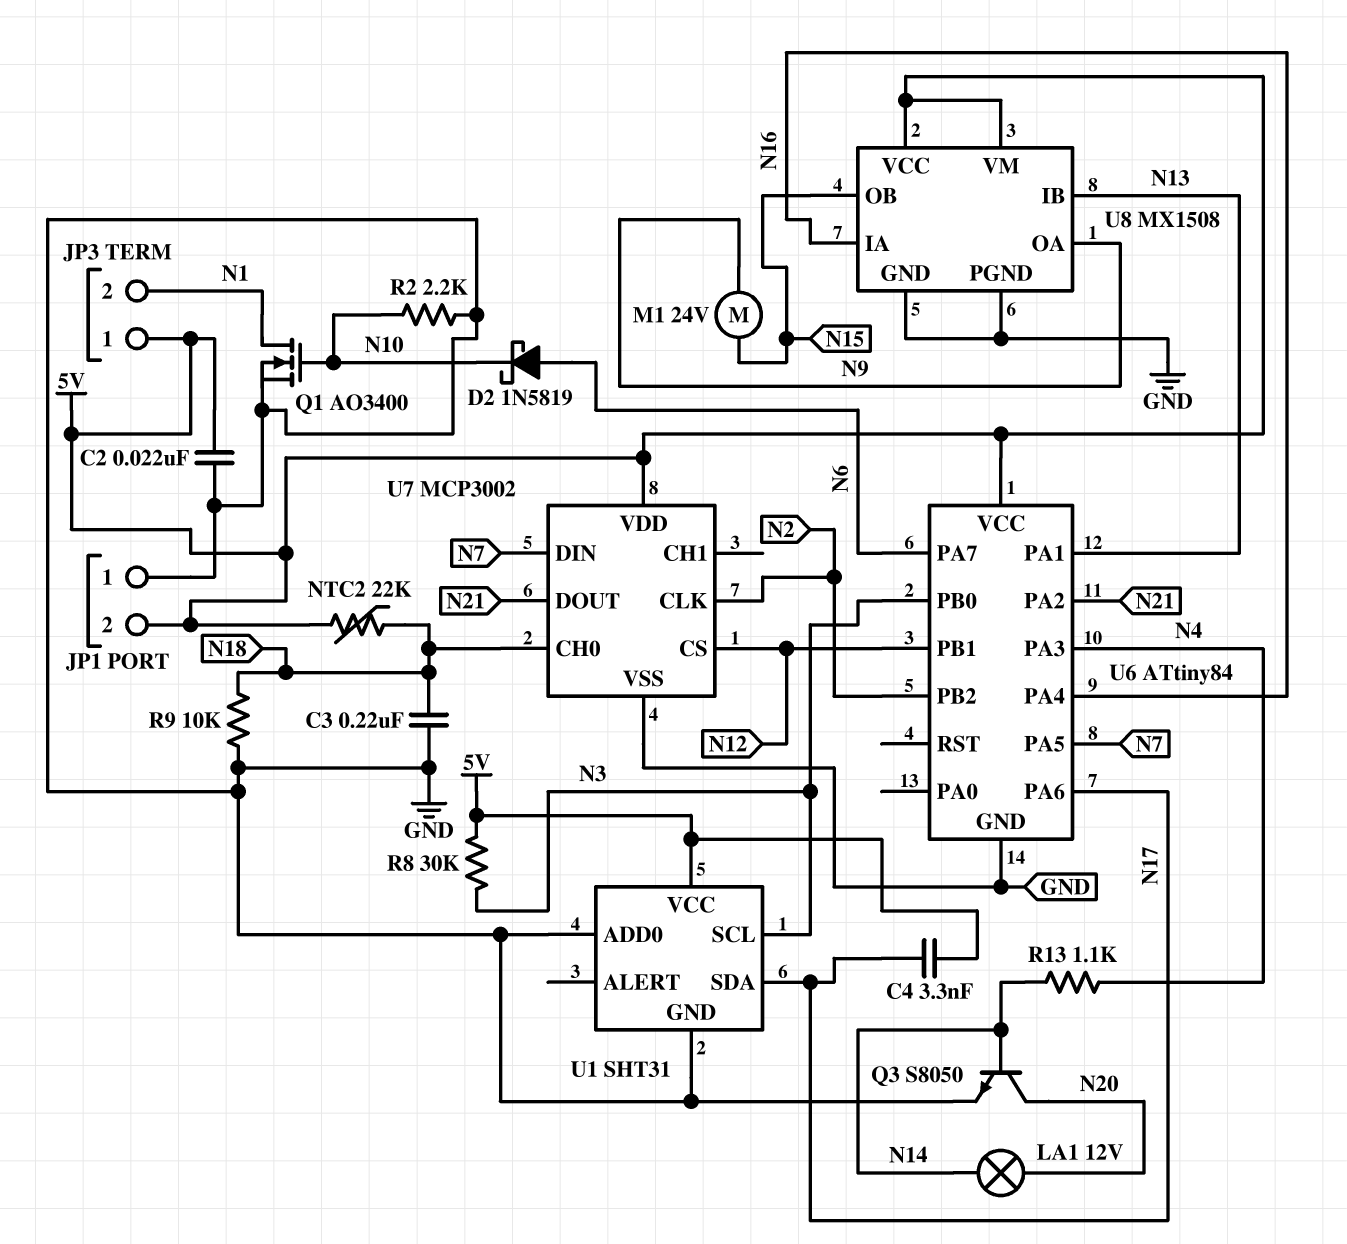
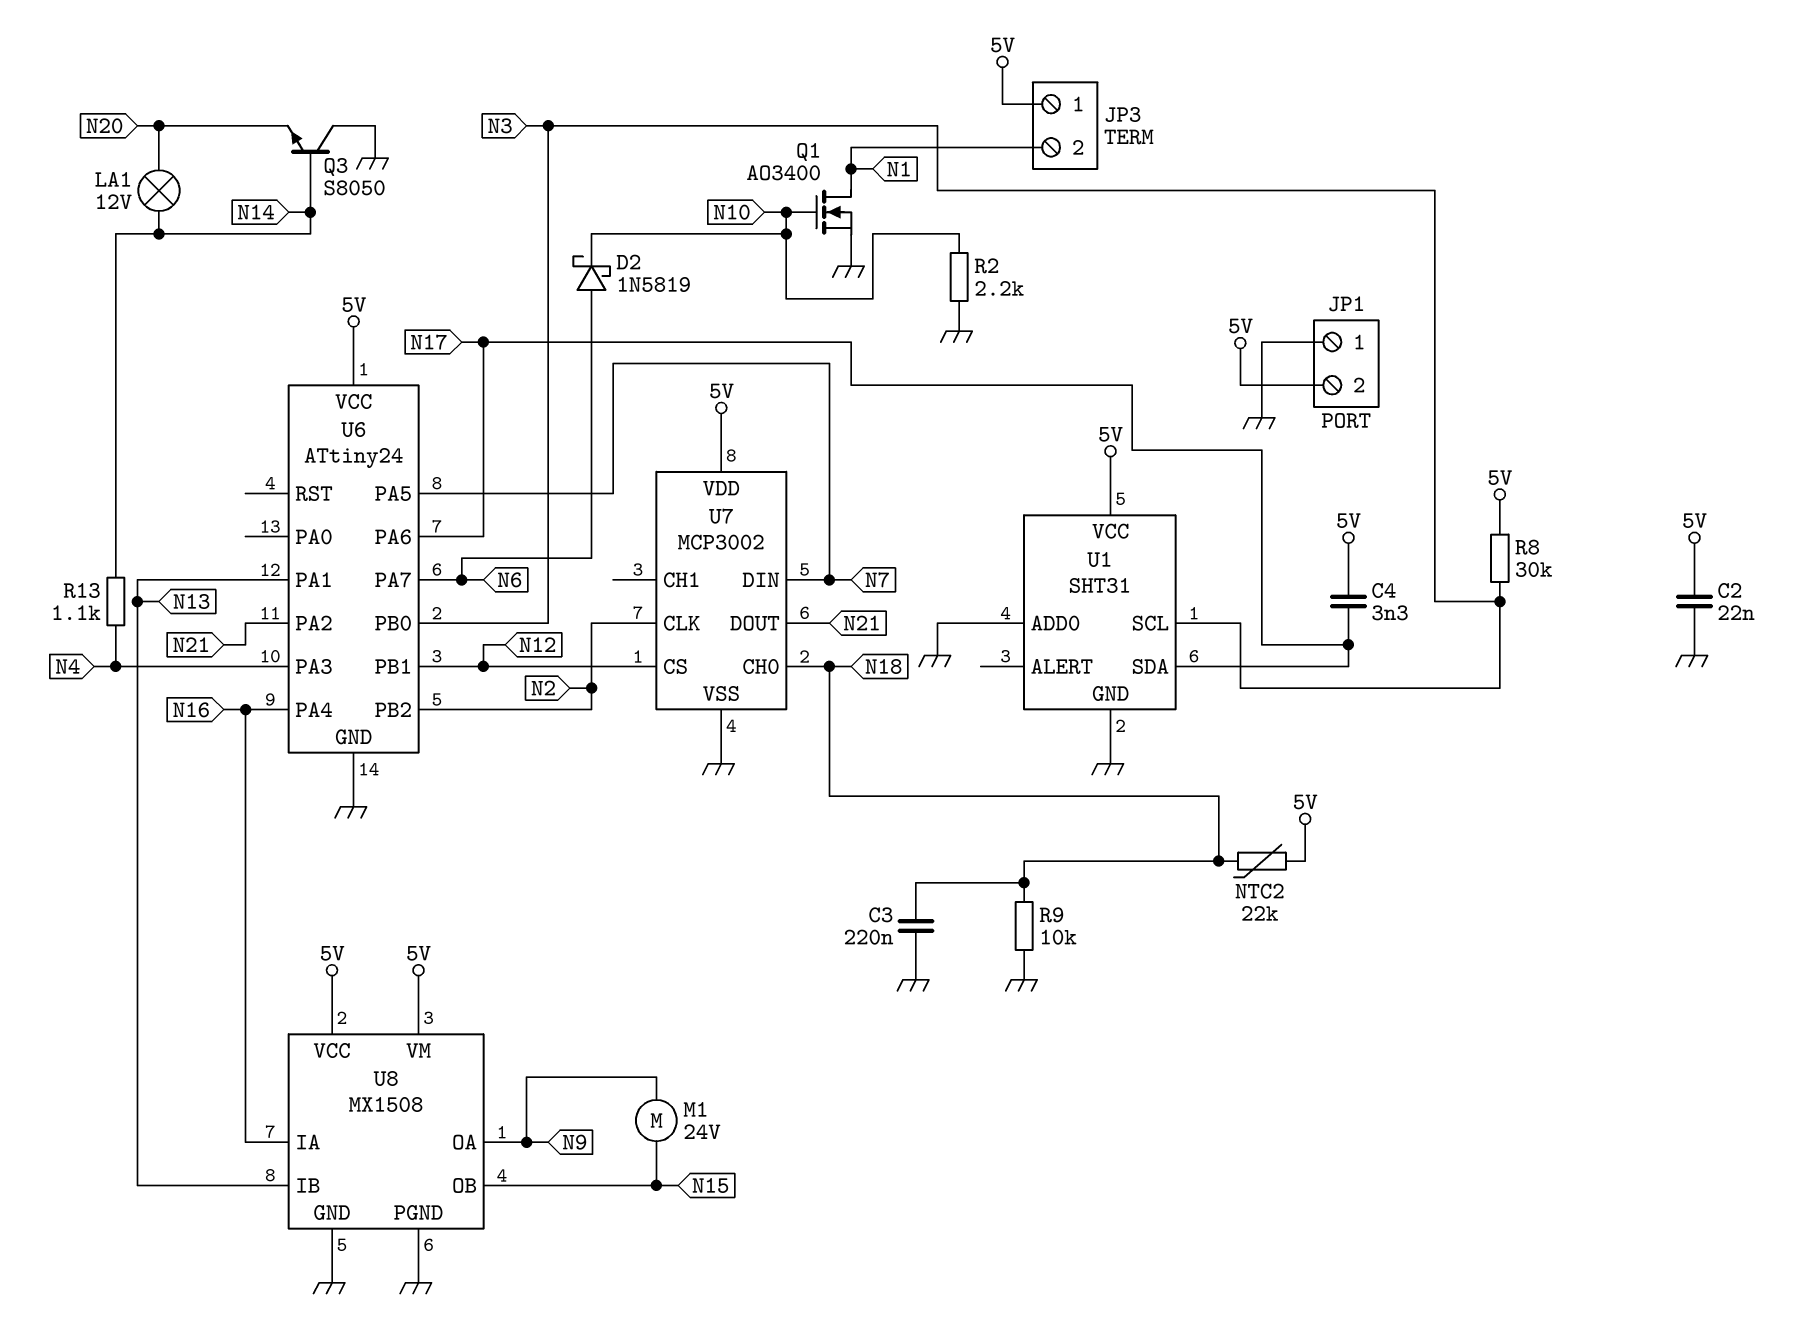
Q3: NPN S8050 (B N14, C N20, E GND) -> NPN S8050 (B N14, C GND, E N20)
U6: ATtiny84 -> ATtiny24

